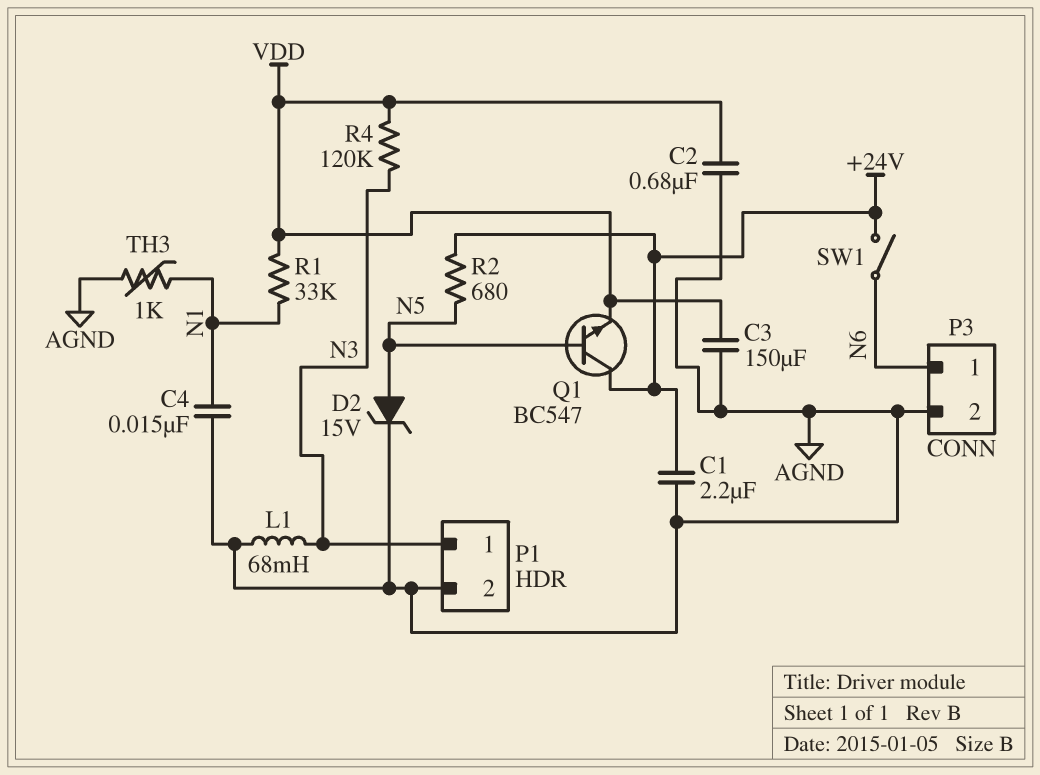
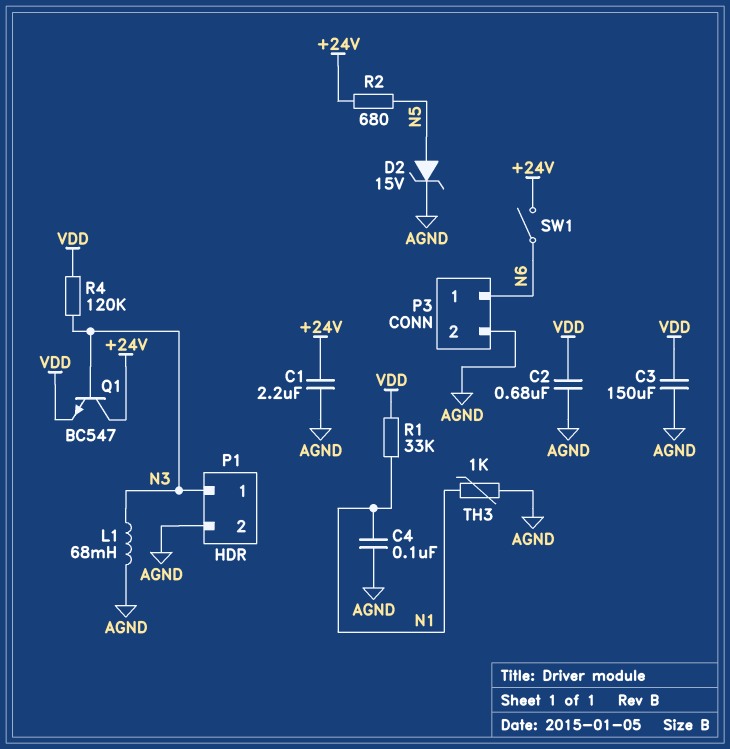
C4: 15nF (AGND, N1) -> 100nF (AGND, N1)
Q1: NPN BC547 (B N5, C +24V, E VDD) -> NPN BC547 (B N3, C +24V, E VDD)

